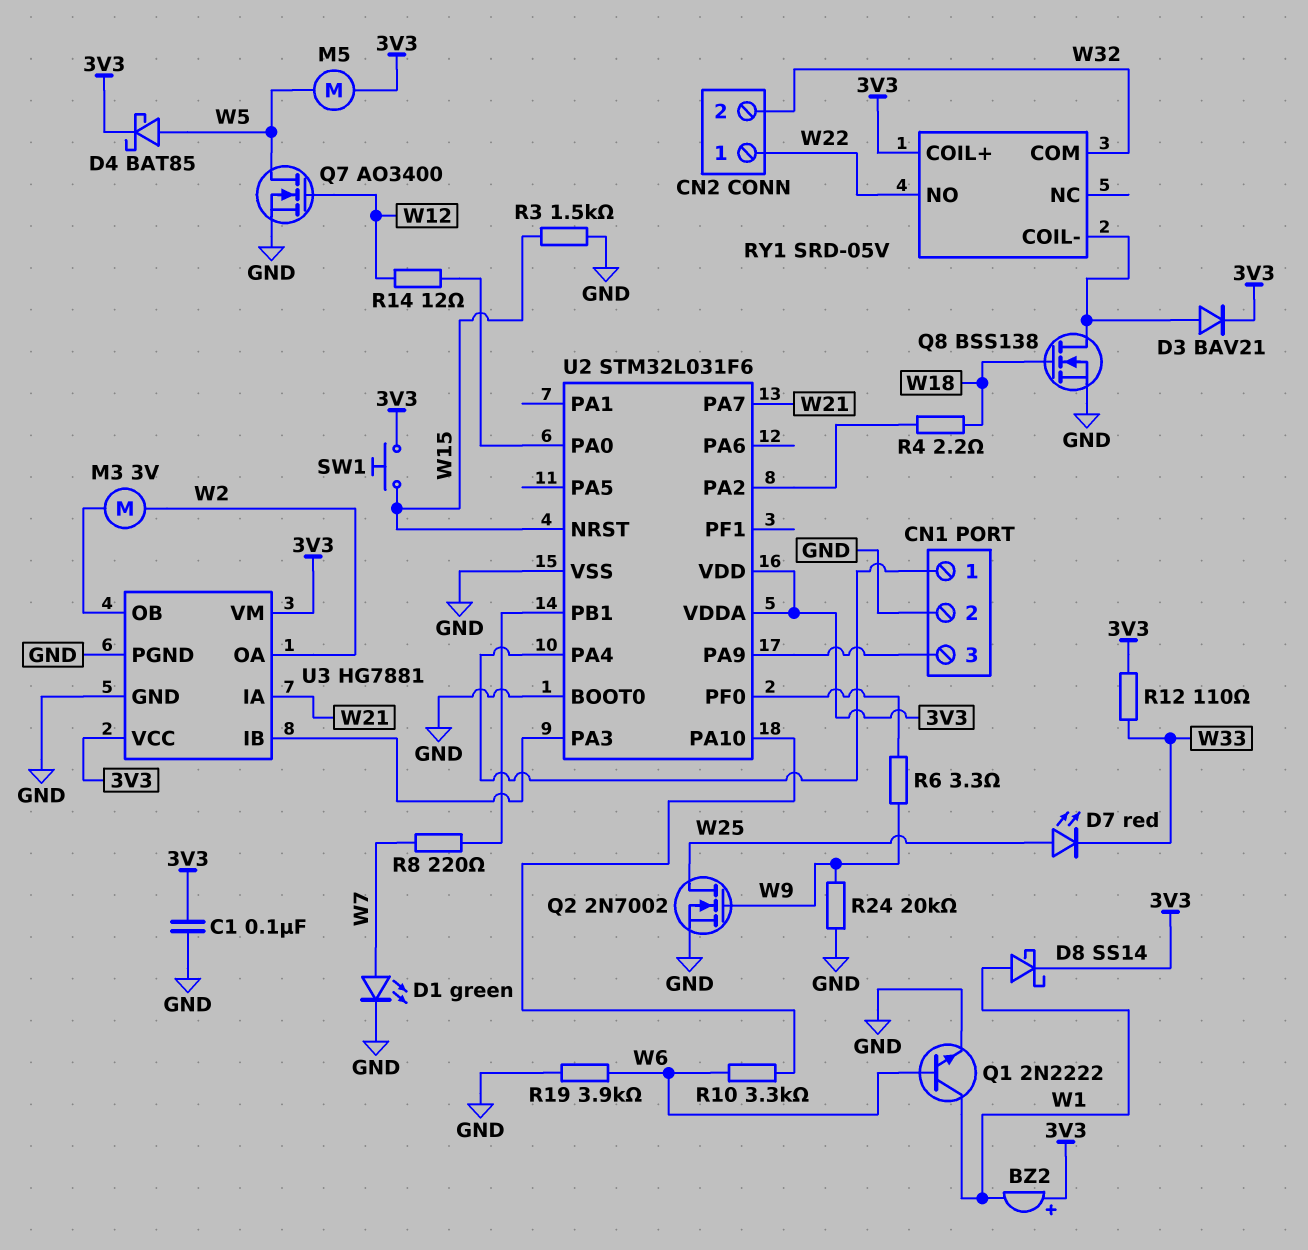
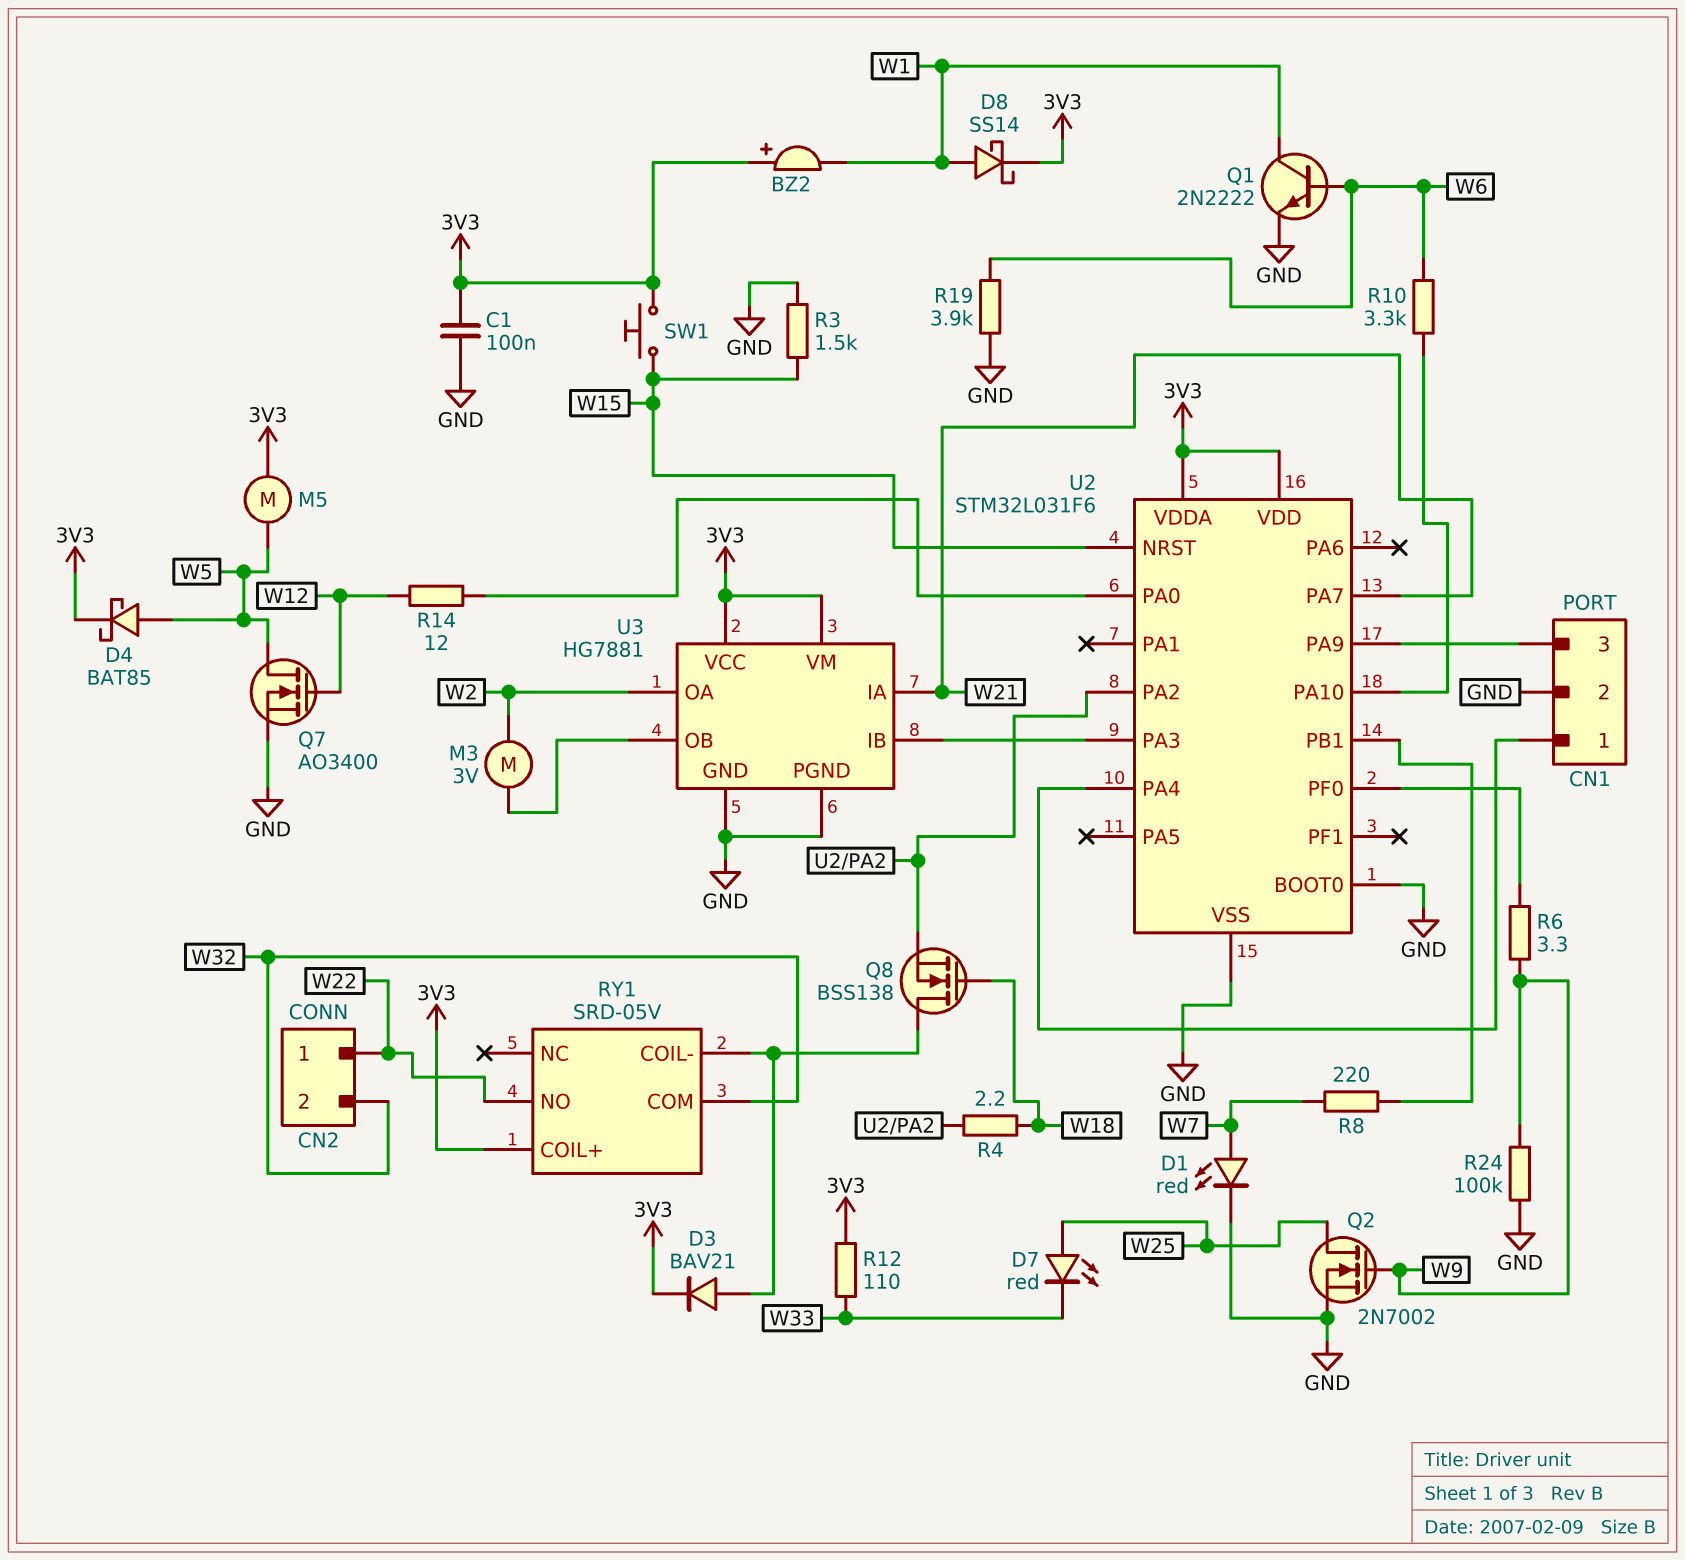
D1: LED green (A W7, K GND) -> LED red (A W7, K GND)
Q8: NMOS BSS138 (G W18, D RY1/COIL-, S GND) -> NMOS BSS138 (G W18, D RY1/COIL-, S U2/PA2)
R24: 20k (GND, W9) -> 100k (GND, W9)

